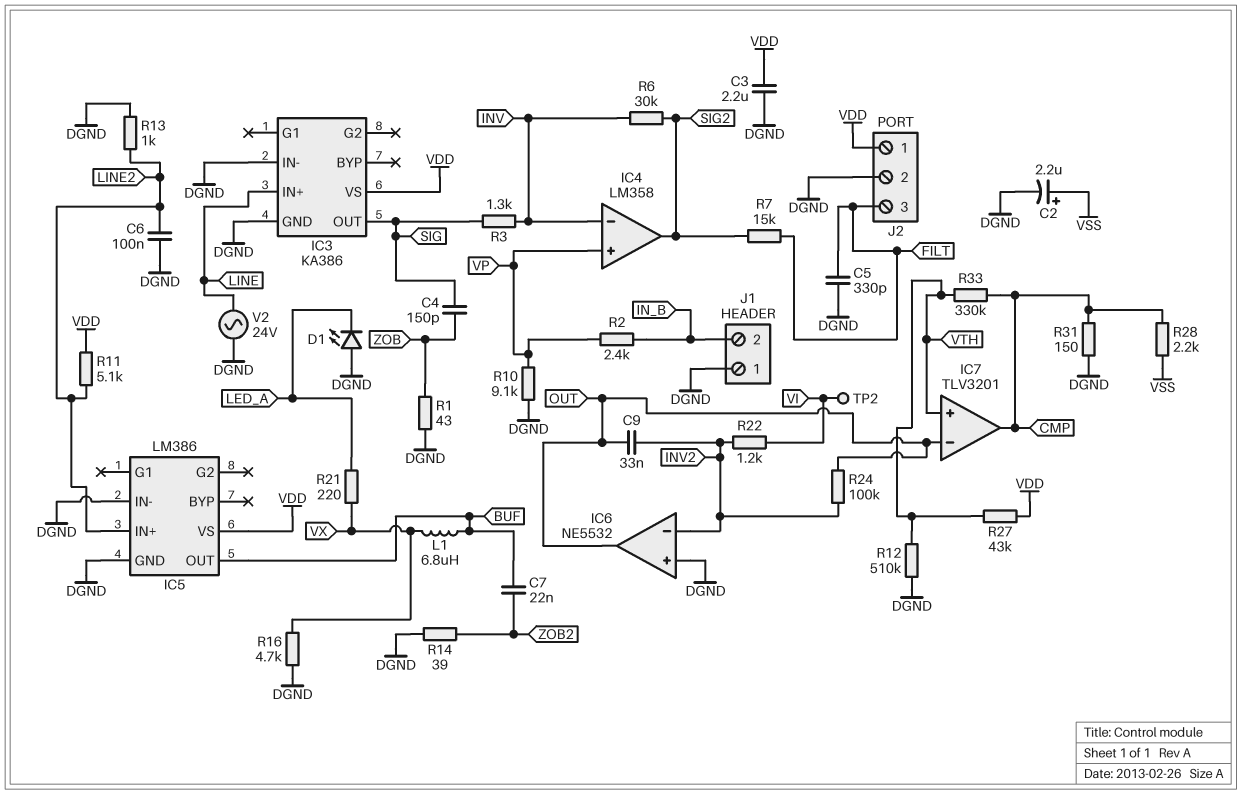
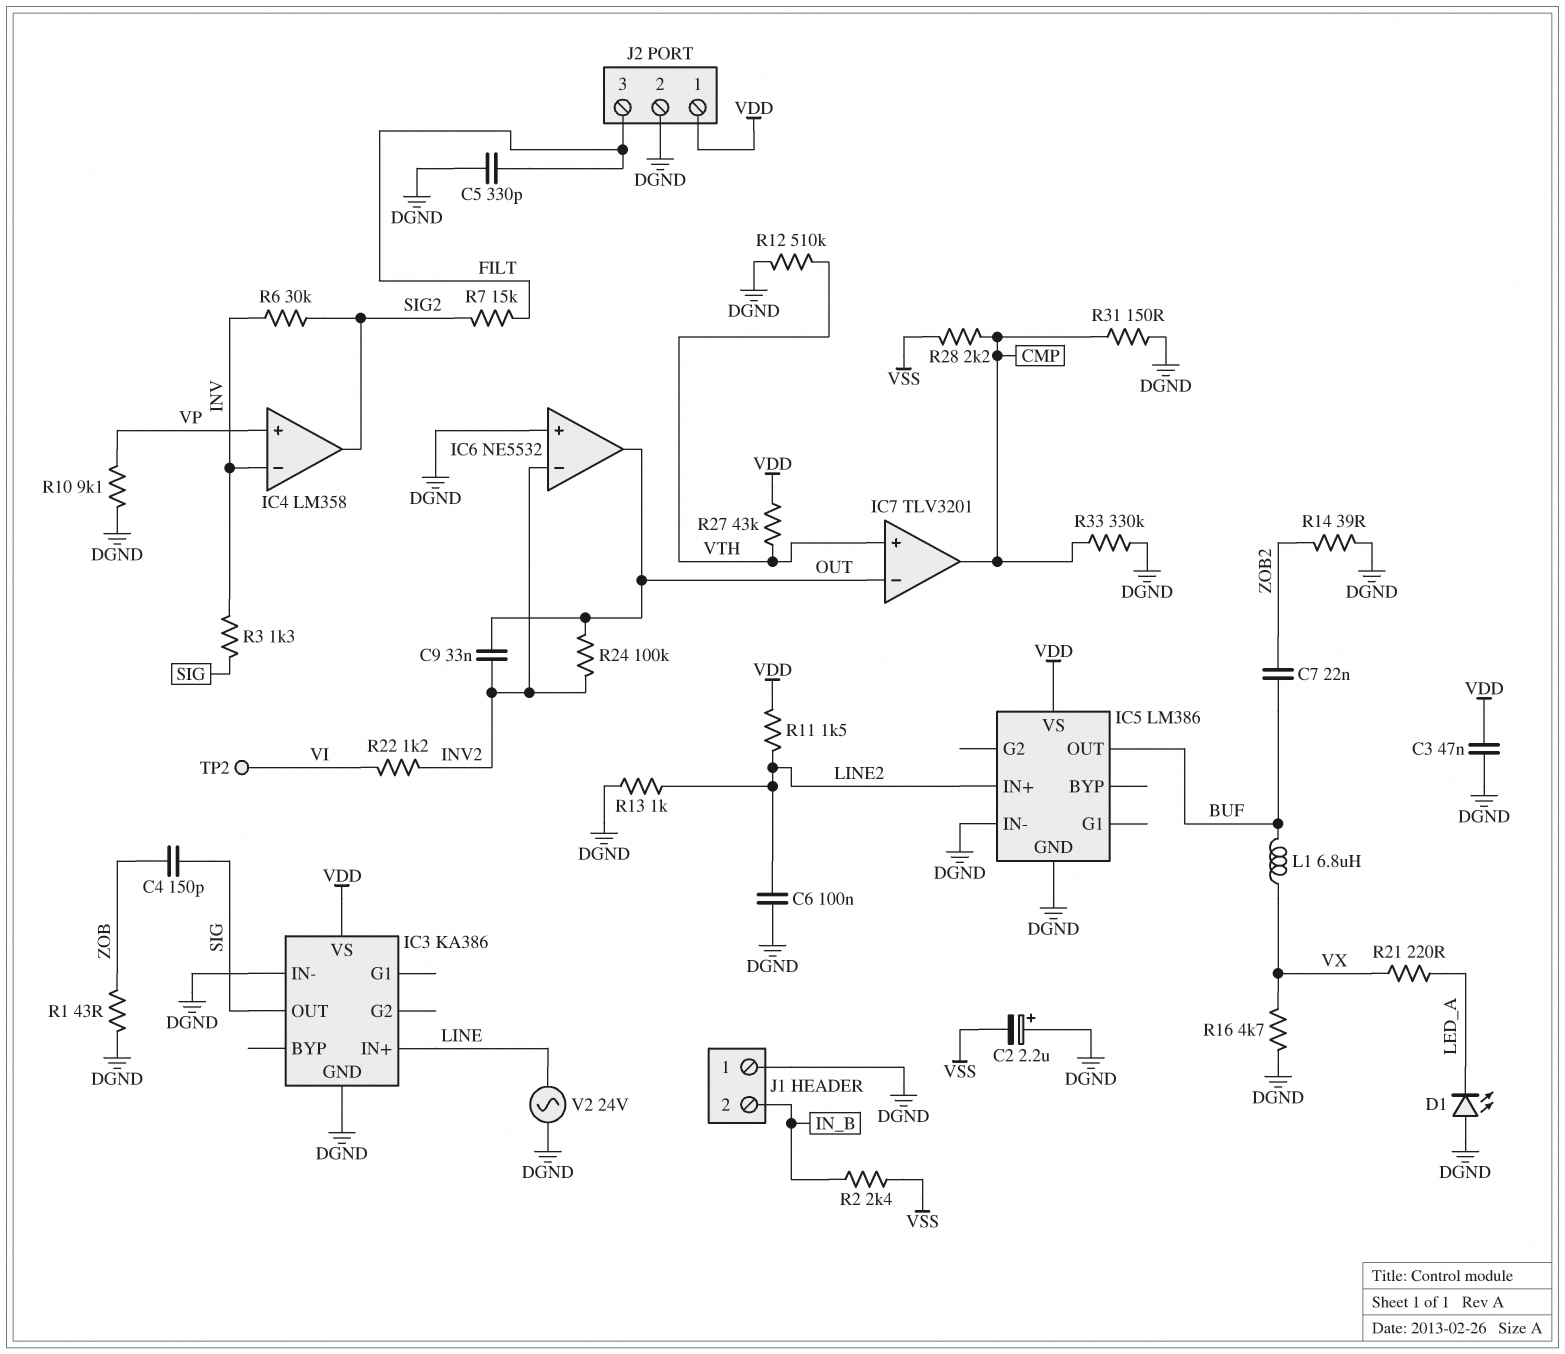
C2: 2.2uF (plus VSS, minus DGND) -> 2.2uF (plus DGND, minus VSS)
C3: 2.2uF (DGND, VDD) -> 47nF (DGND, VDD)
R2: 2.4k (IN_B, VP) -> 2.4k (IN_B, VSS)
R11: 5.1k (LINE2, VDD) -> 1.5k (LINE2, VDD)
R33: 330k (CMP, VTH) -> 330k (CMP, DGND)

